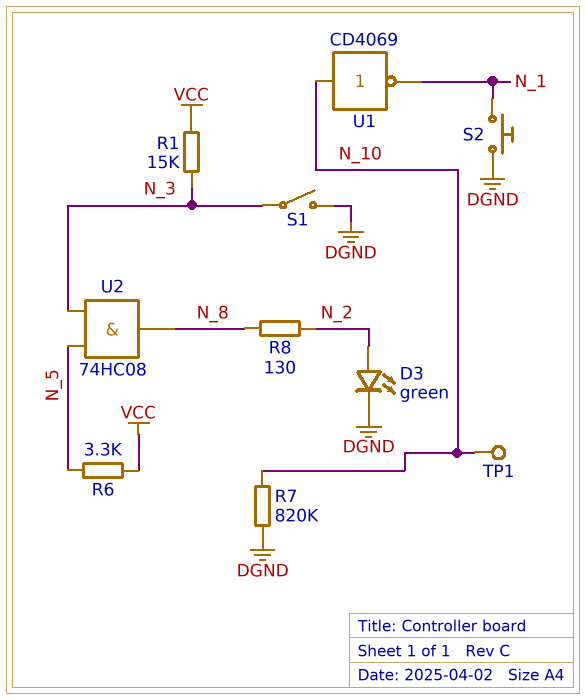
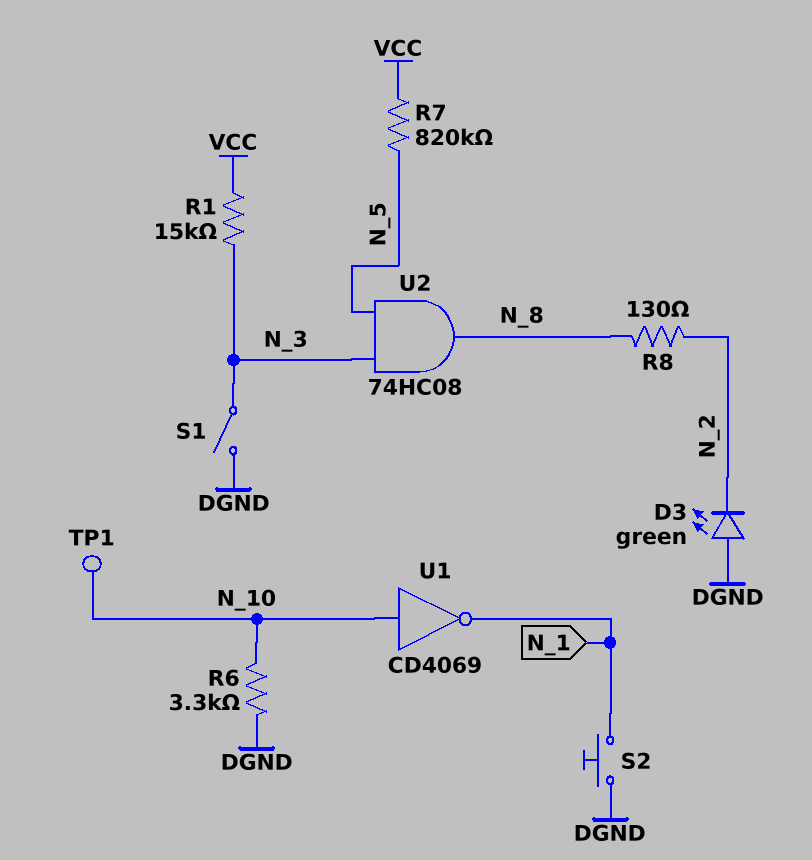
D3: LED green (A N_2, K DGND) -> LED green (A DGND, K N_2)
R6: 3.3k (N_5, VCC) -> 3.3k (DGND, N_10)
R7: 820k (DGND, N_10) -> 820k (N_5, VCC)

